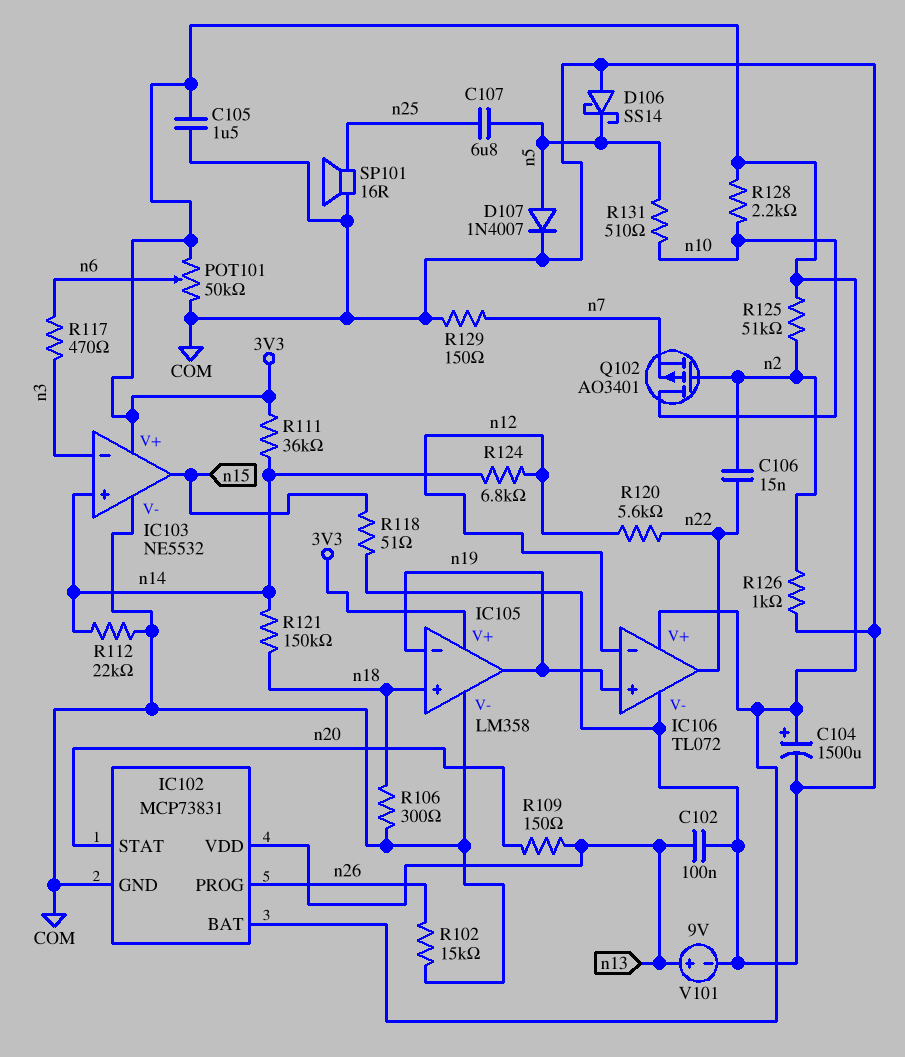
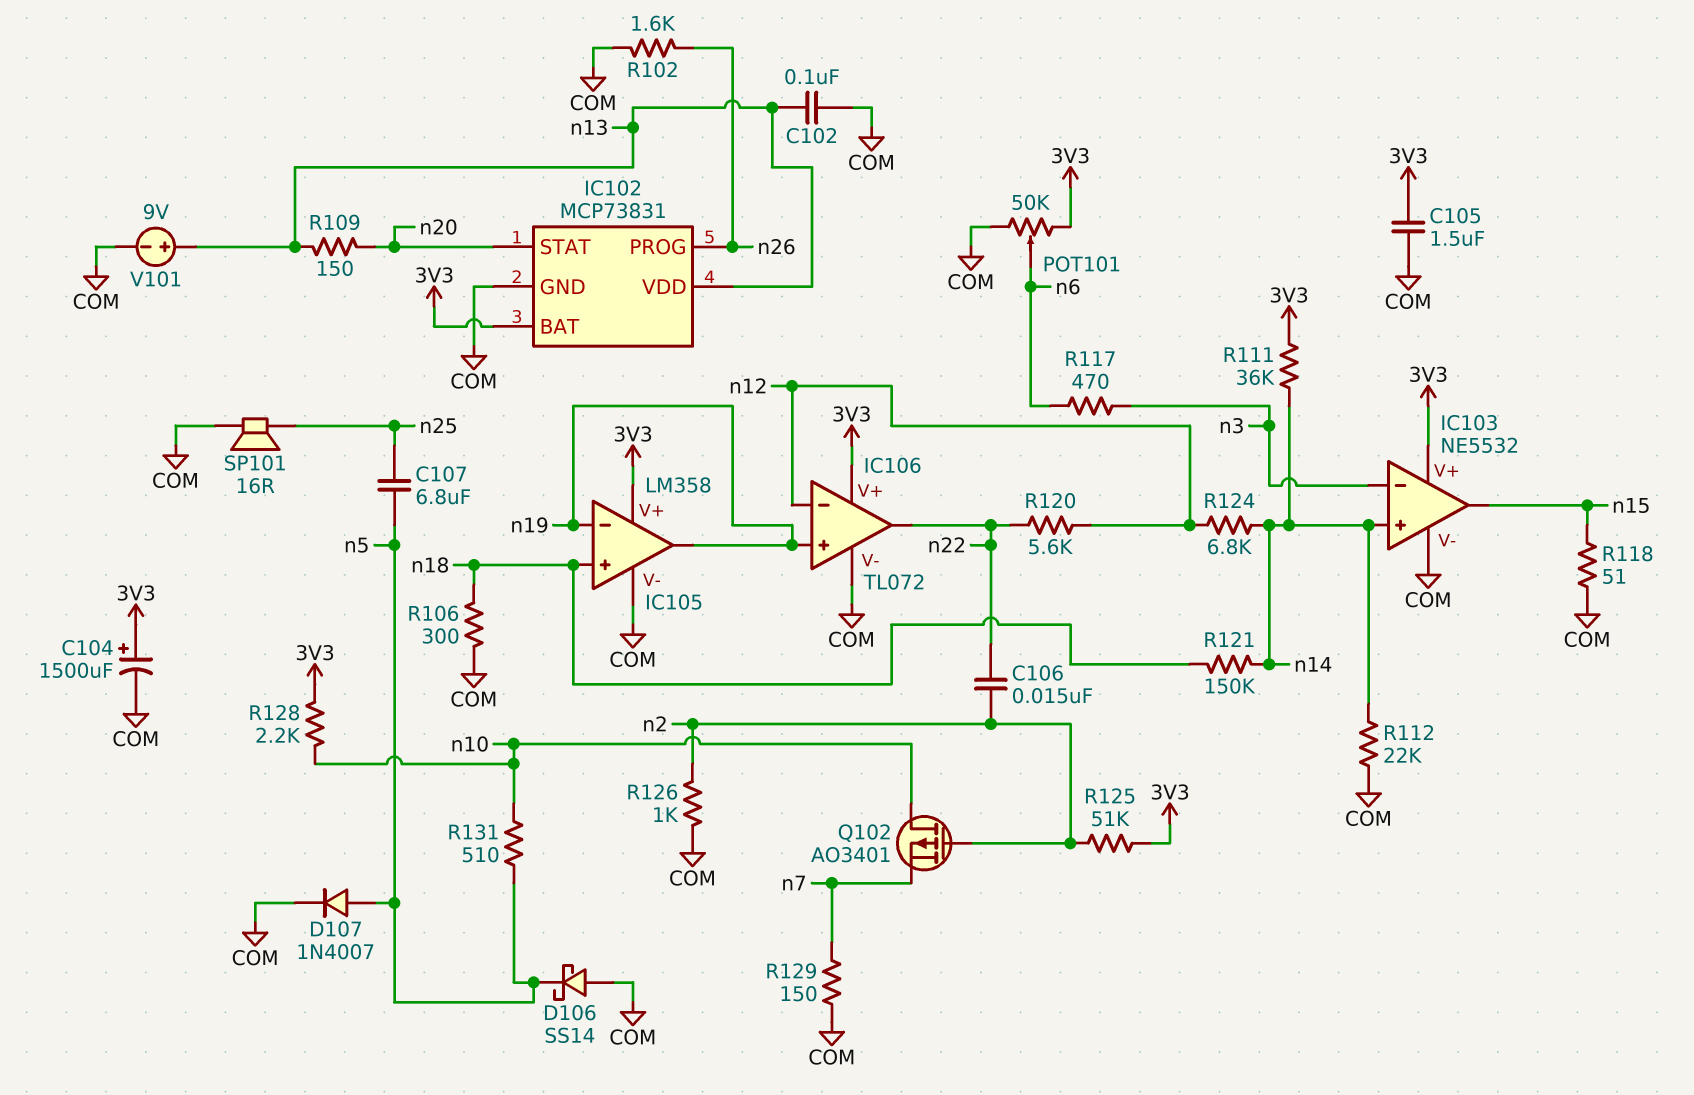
R102: 15k (COM, n26) -> 1.6k (COM, n26)

